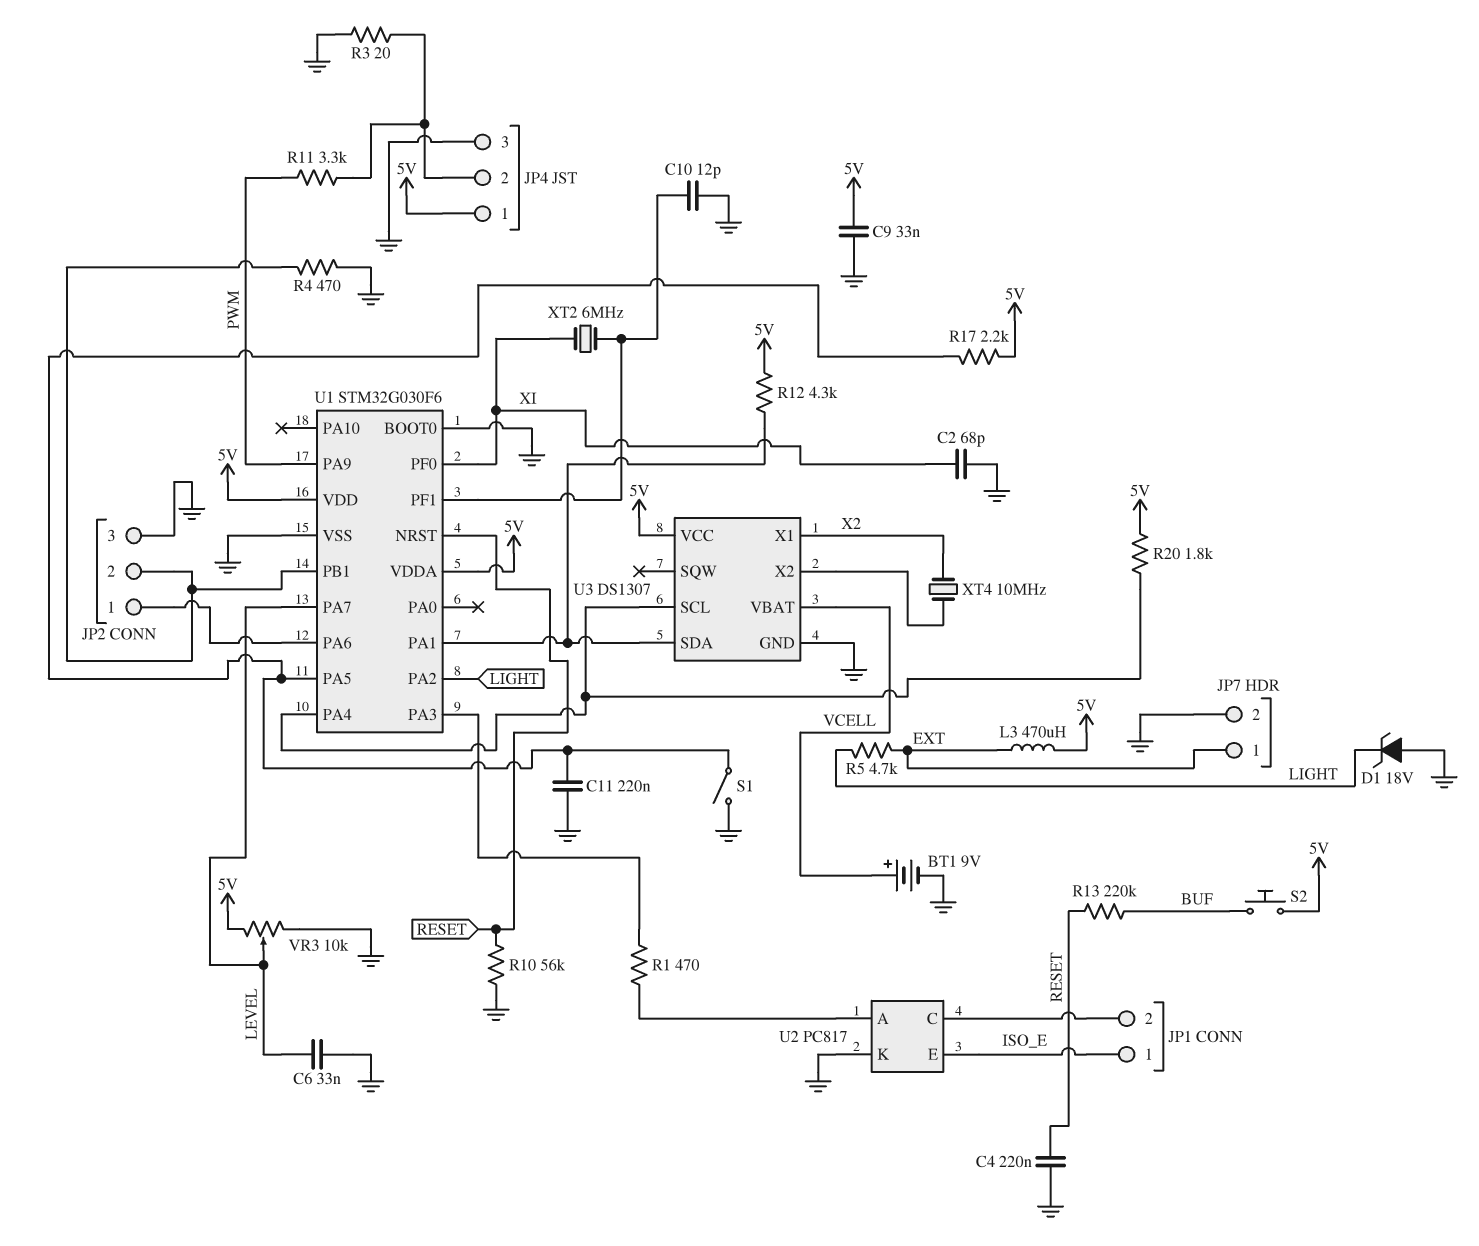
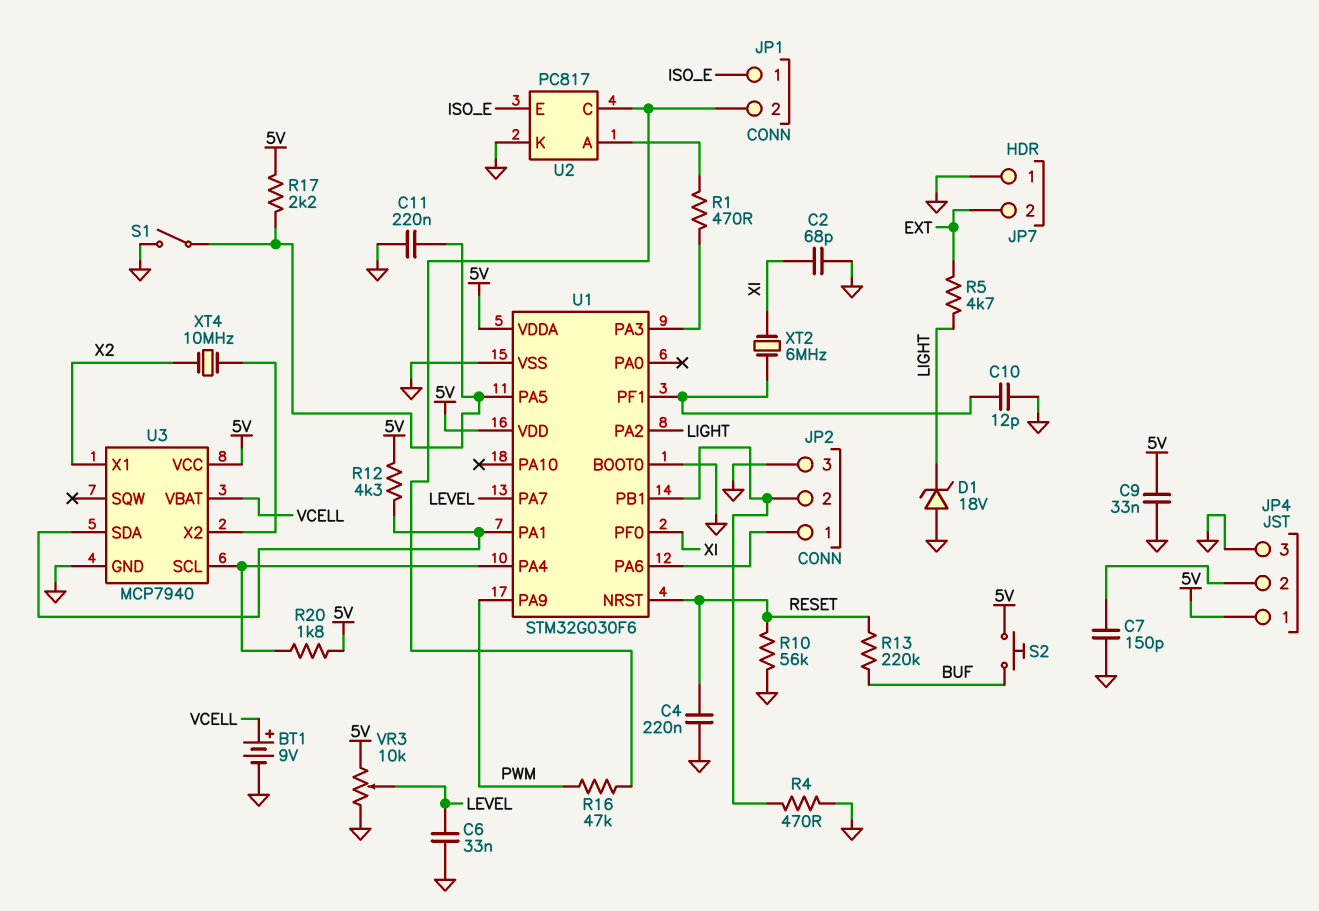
C7: none -> 150pF (GND, JP4/2)
JP7 pin 1: EXT -> GND
JP7 pin 2: GND -> EXT
L3: 470uH (5V, EXT) -> none
R3: 20 (GND, JP4/2) -> none
R11: 3.3k (JP4/2, PWM) -> none
R16: none -> 47k (JP1/2, PWM)
U3: DS1307 -> MCP7940

